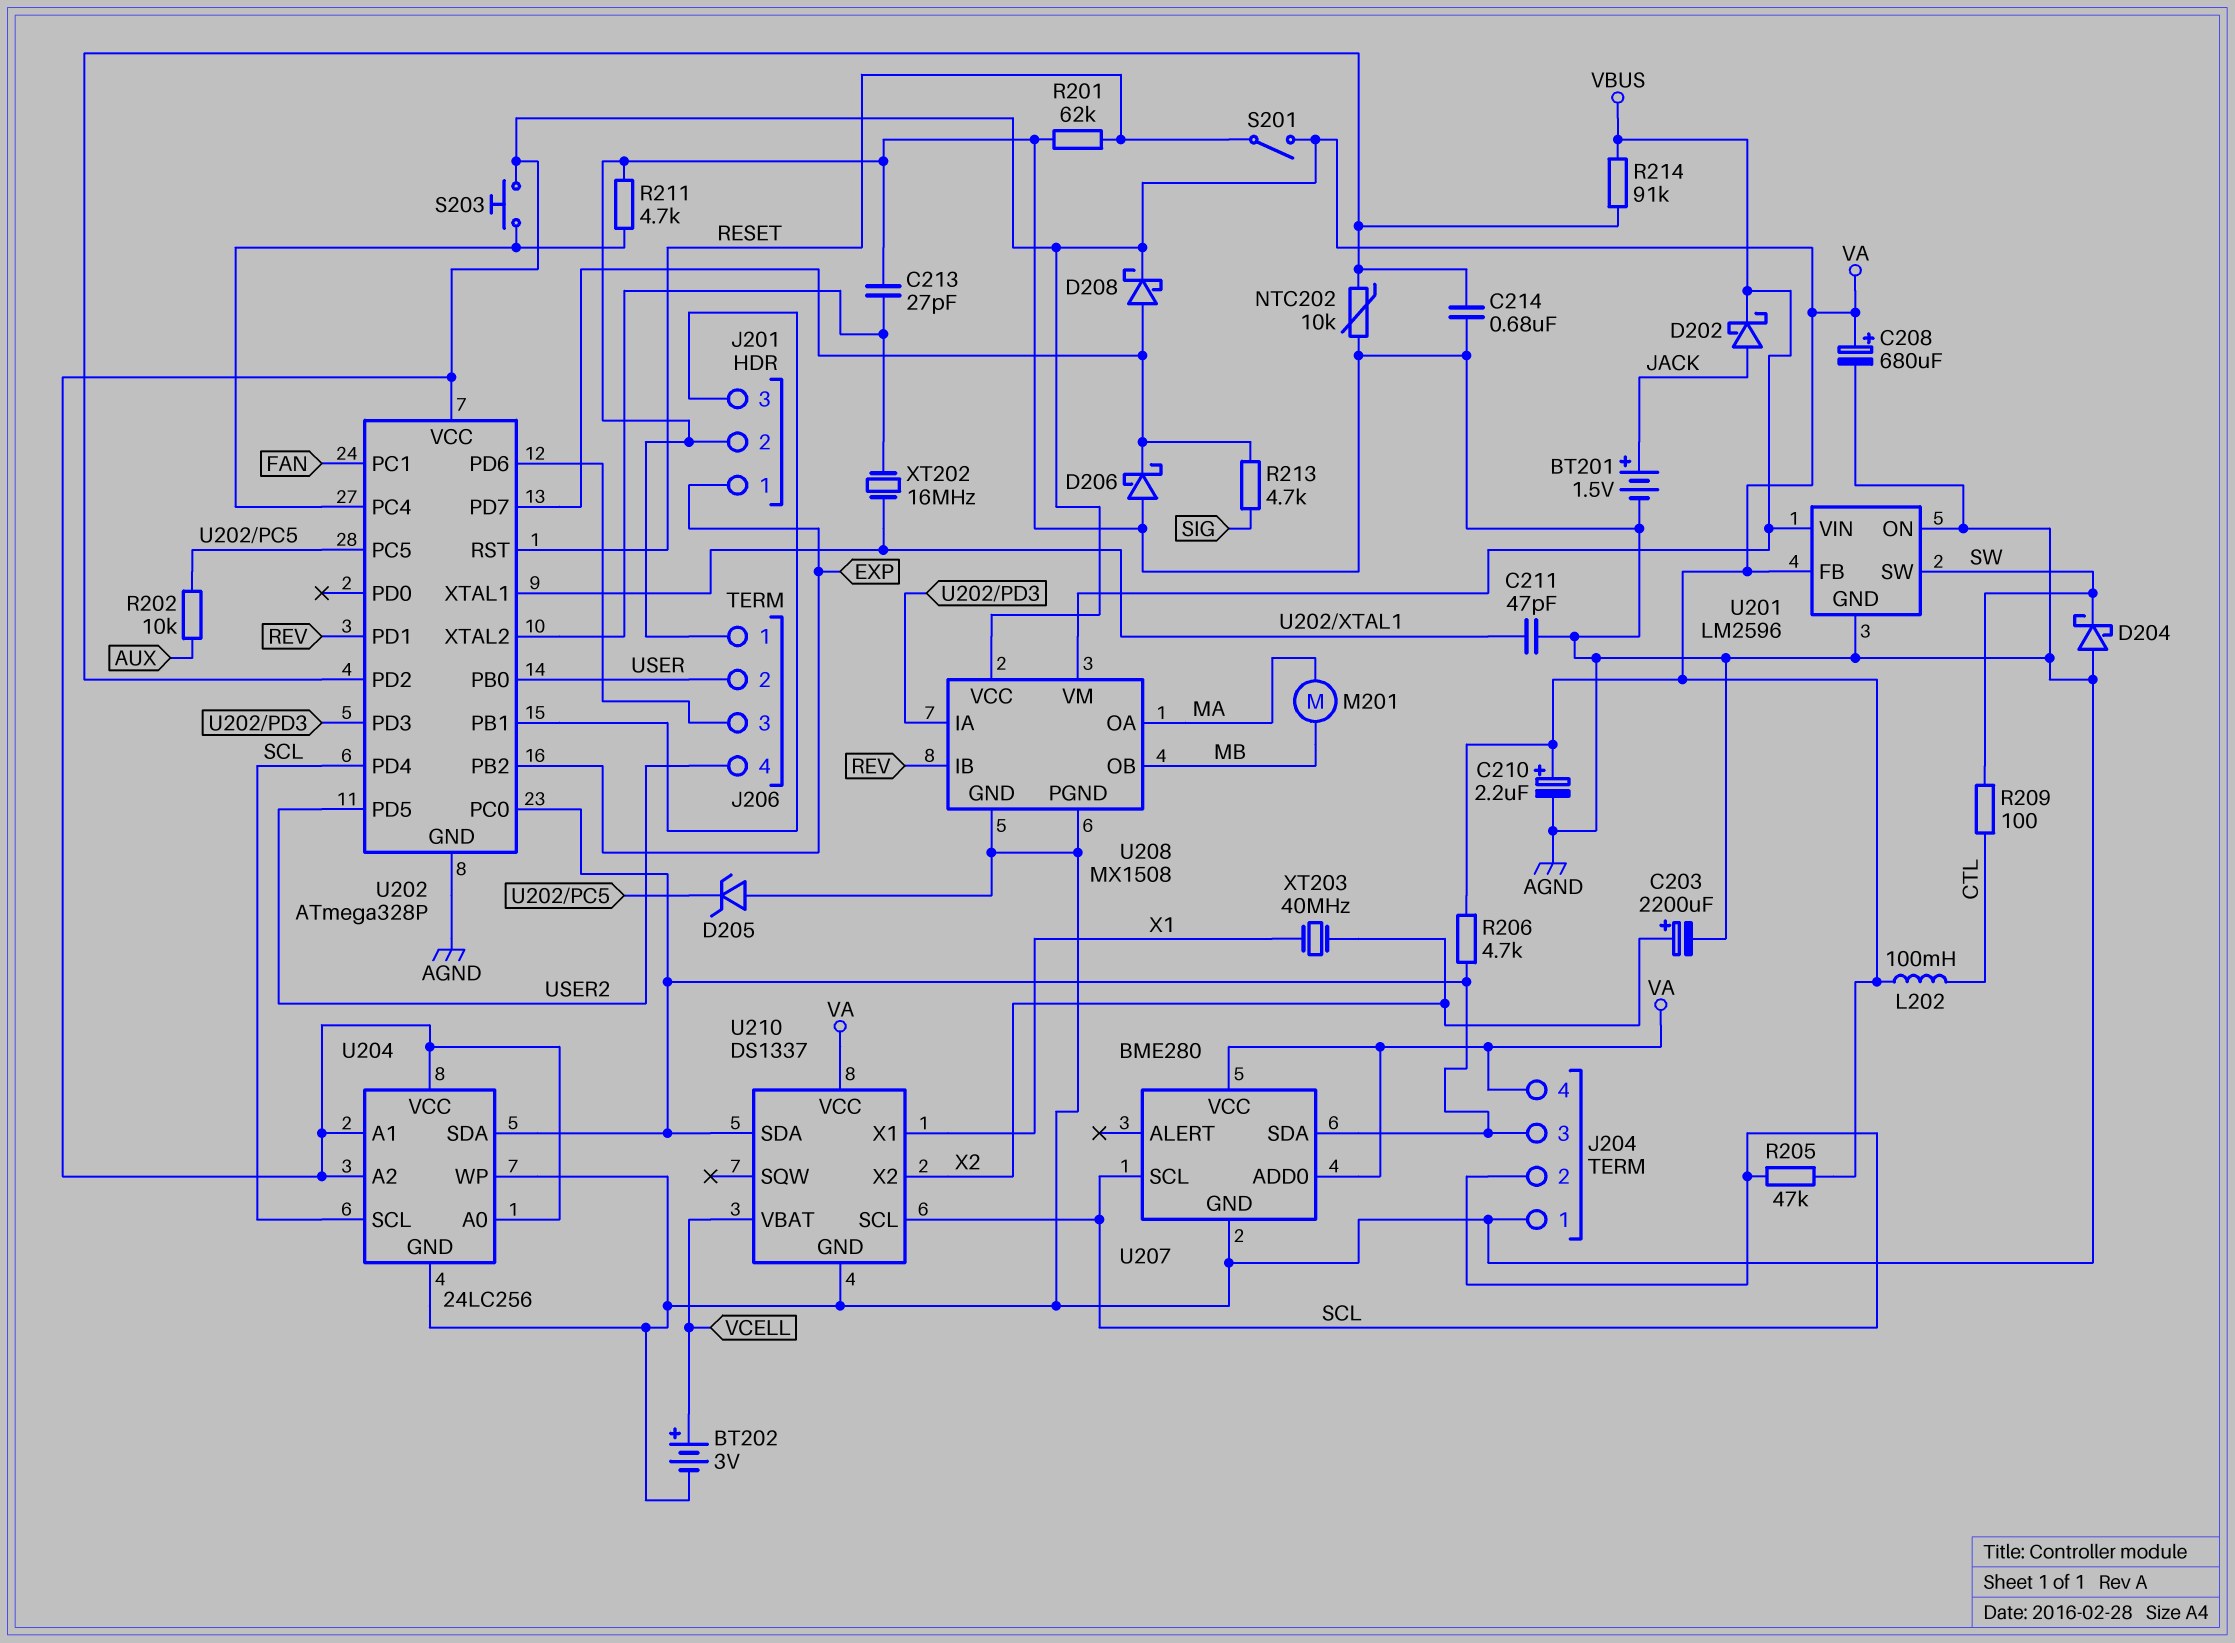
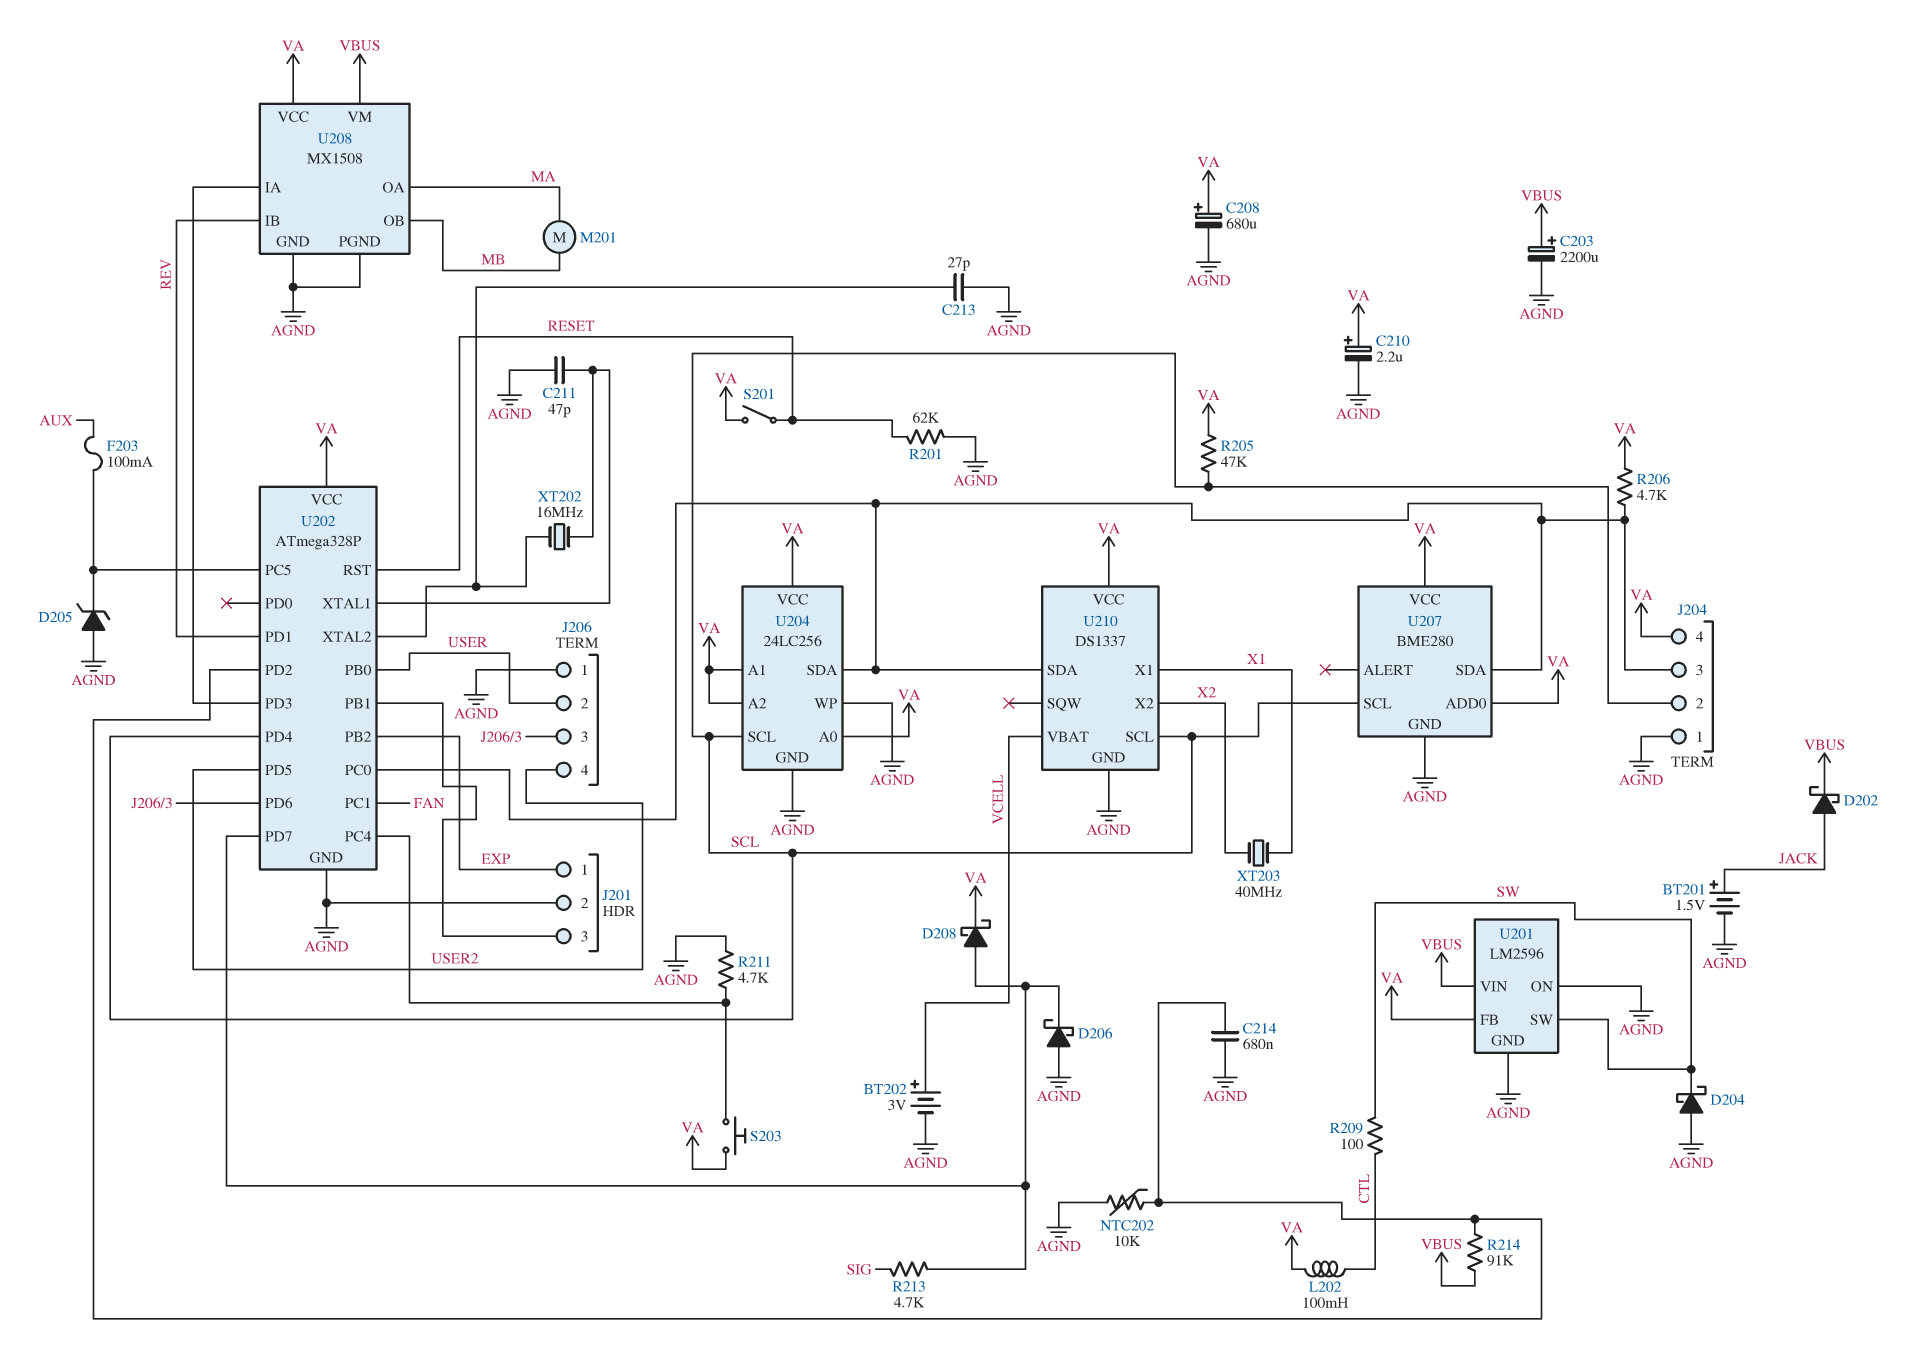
C203: 2200uF (plus X2, minus AGND) -> 2200uF (plus VBUS, minus AGND)
F203: none -> 100mA (AUX, U202/PC5)
R202: 10k (AUX, U202/PC5) -> none

